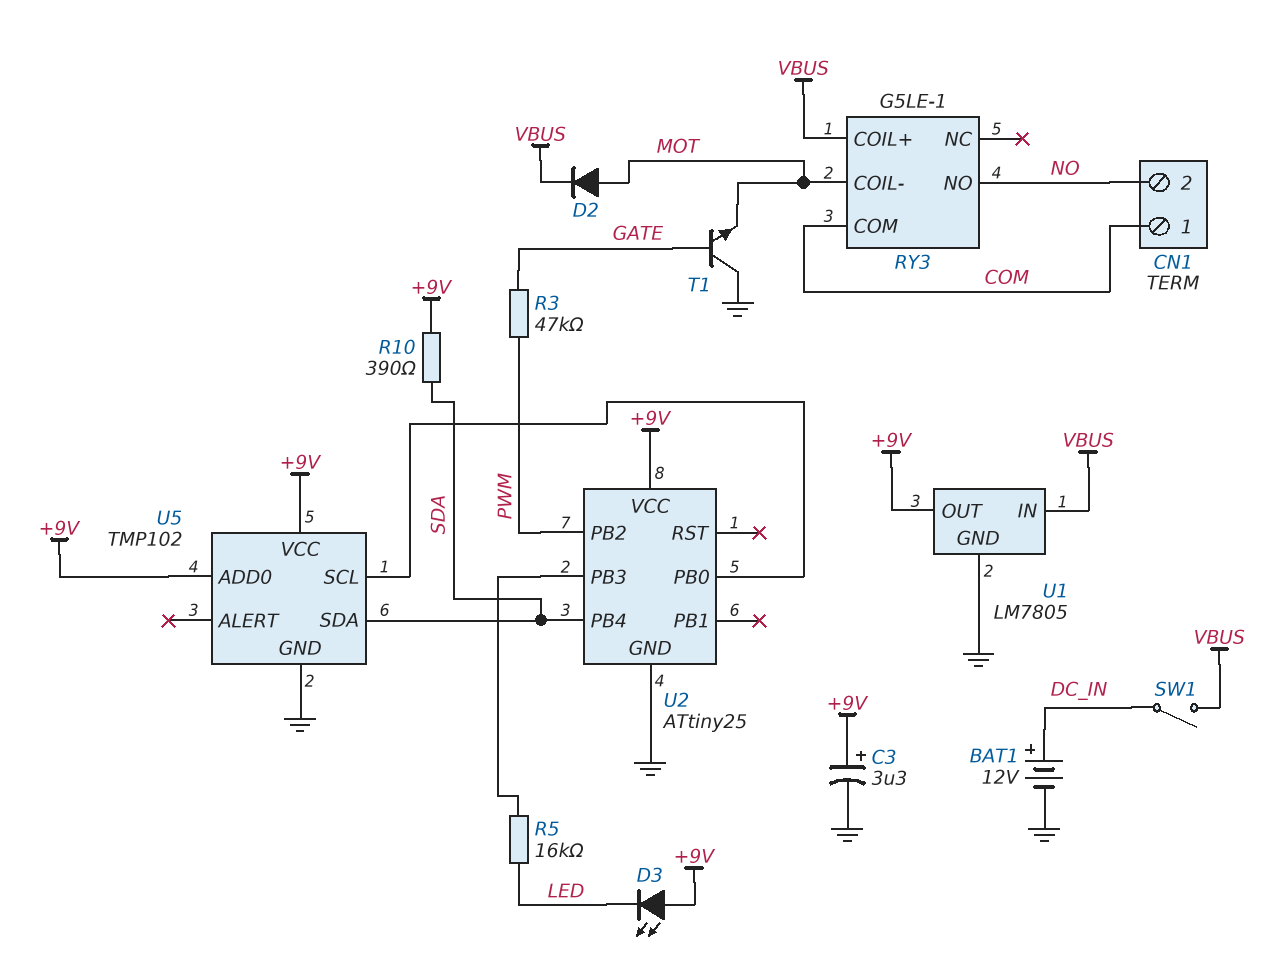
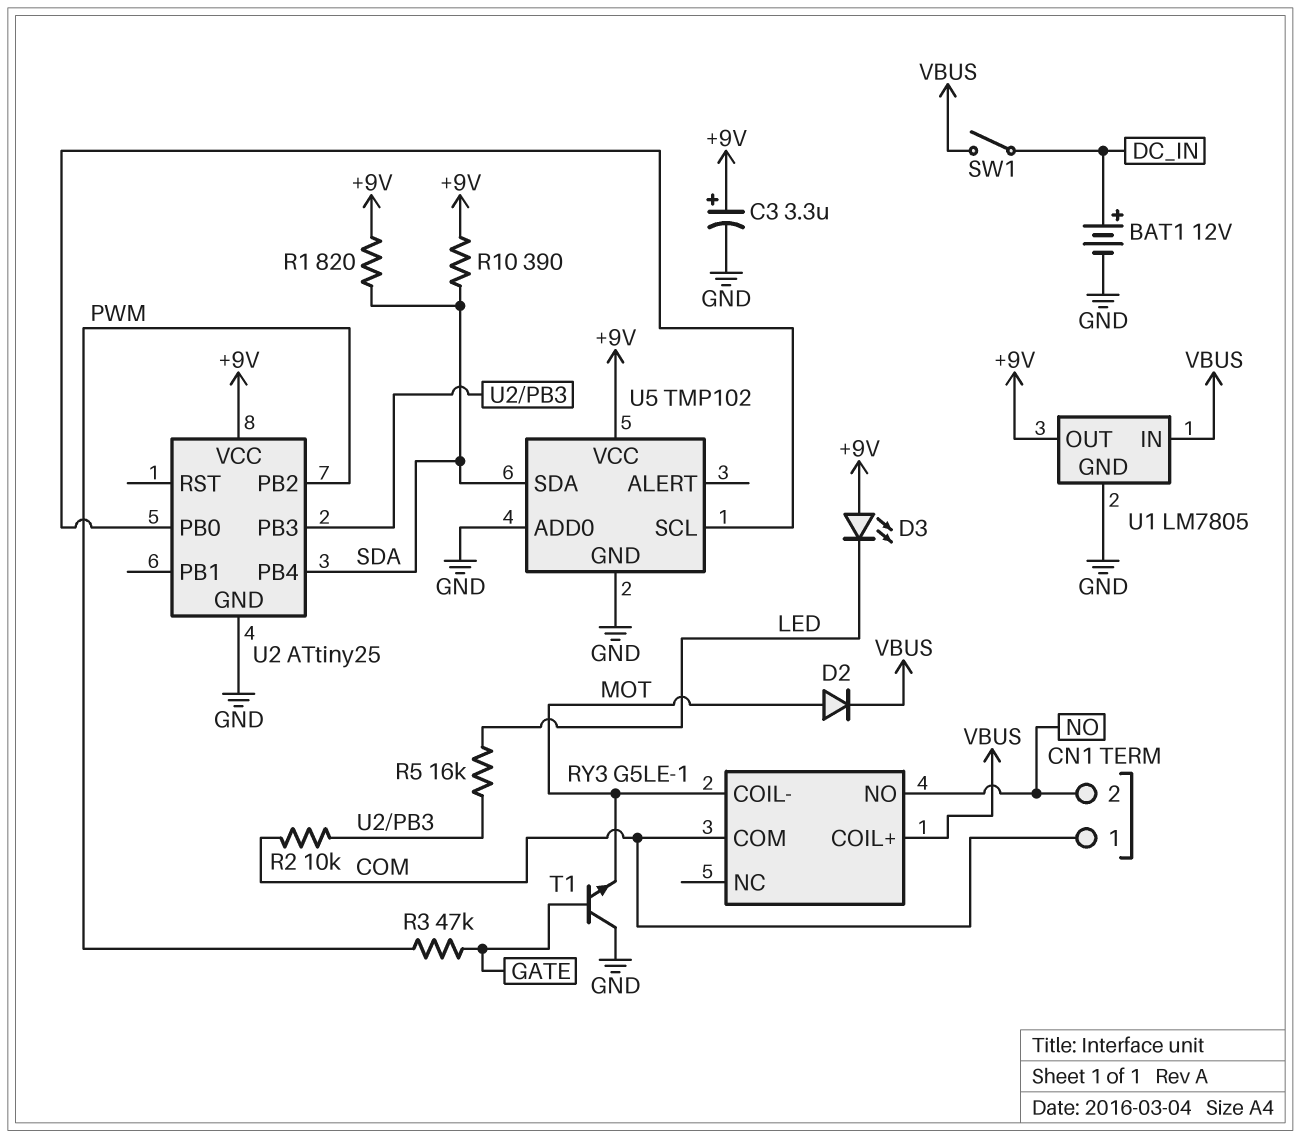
R1: none -> 820 (+9V, SDA)
R2: none -> 10k (COM, U2/PB3)
U5 pin ADD0: +9V -> GND

